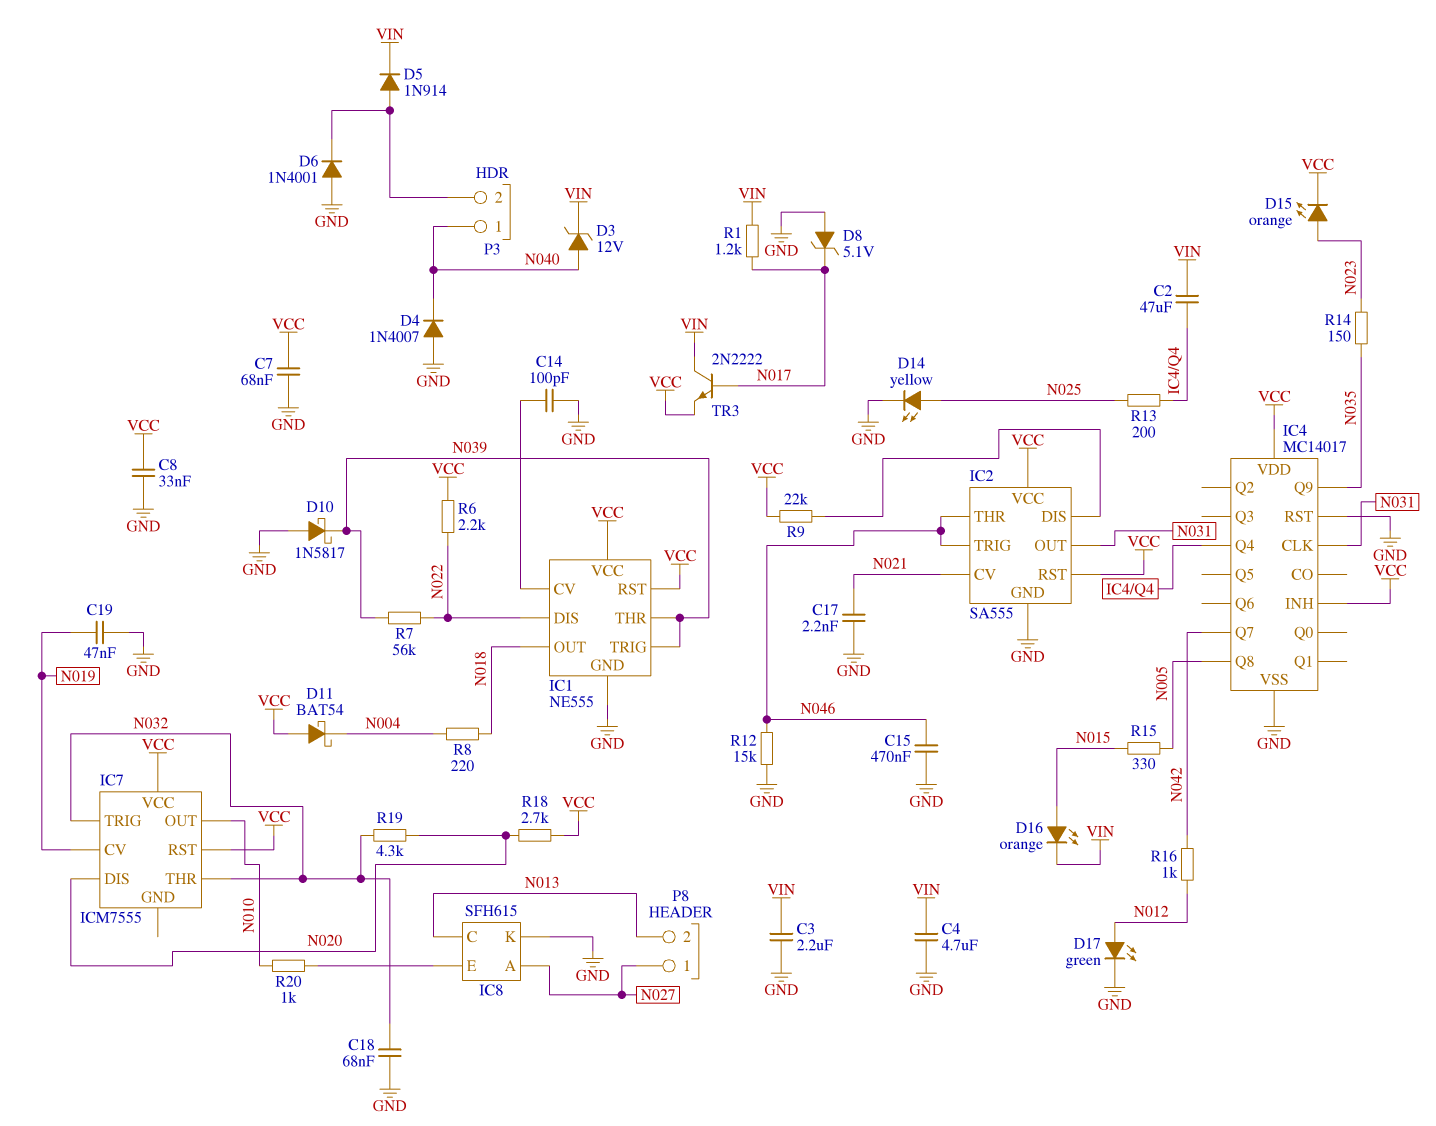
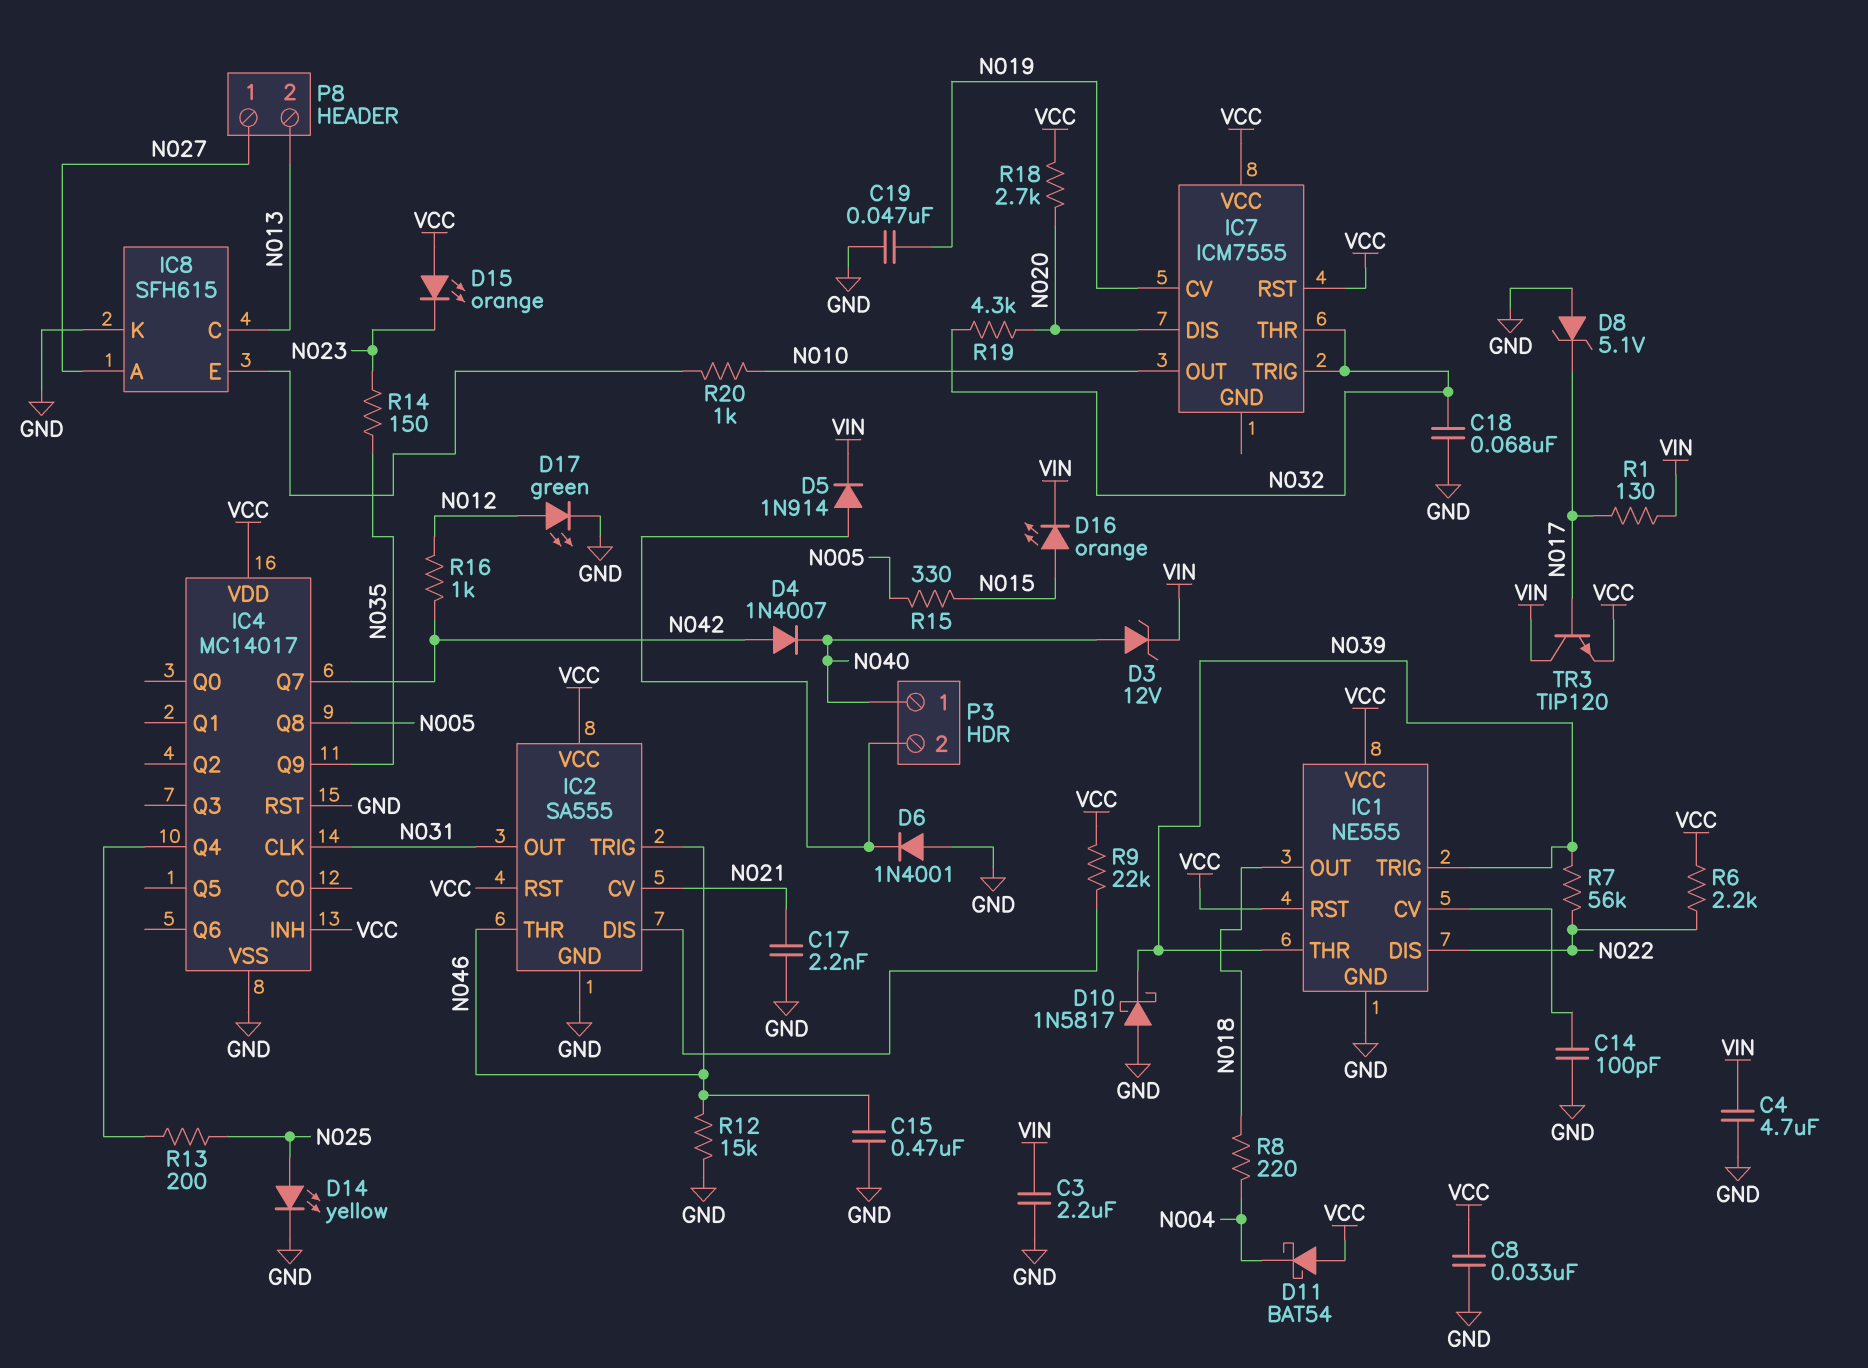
C2: 47uF (IC4/Q4, VIN) -> none
C7: 68nF (GND, VCC) -> none
D4: diode 1N4007 (A GND, K N040) -> diode 1N4007 (A N042, K N040)
D15: LED orange (A N023, K VCC) -> LED orange (A VCC, K N023)
R1: 1.2k (N017, VIN) -> 130 (N017, VIN)
TR3: NPN 2N2222 (B N017, C VIN, E VCC) -> NPN TIP120 (B N017, C VIN, E VCC)

